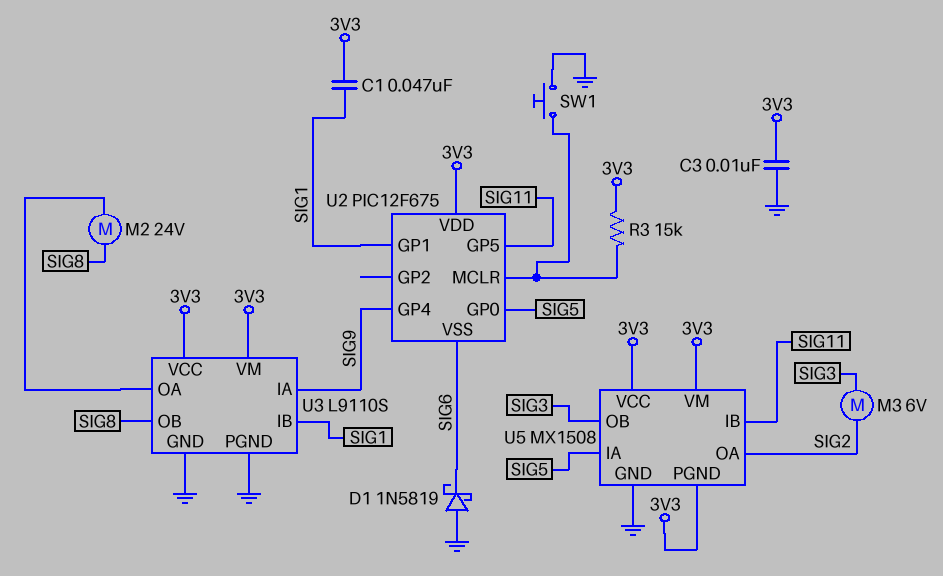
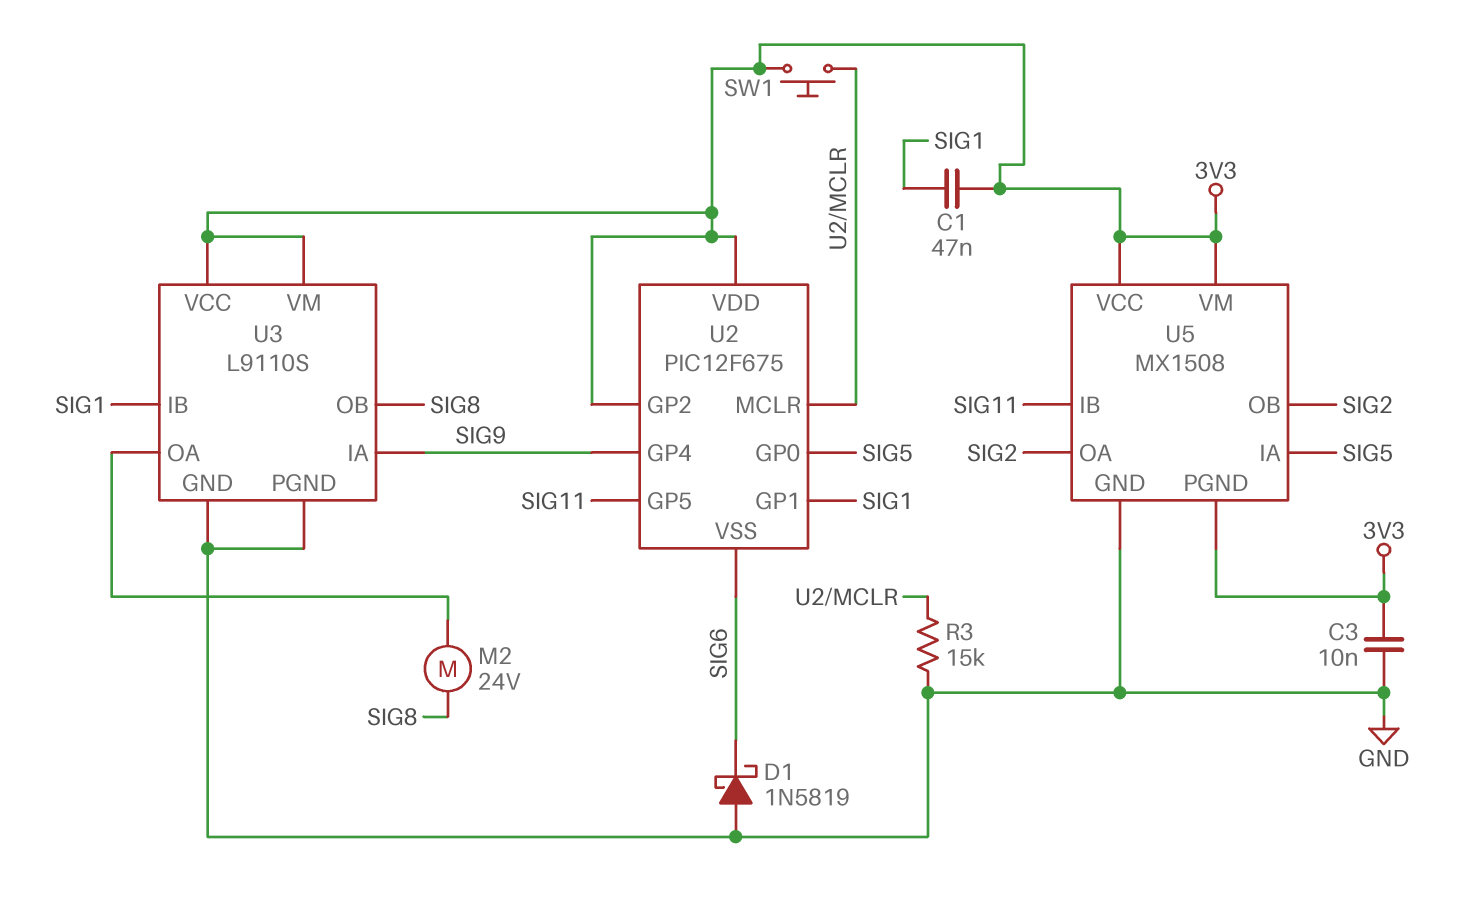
M3: motor 6V (SIG2, SIG3) -> none
R3: 15k (3V3, U2/MCLR) -> 15k (GND, U2/MCLR)
SW1: button (GND, U2/MCLR) -> button (3V3, U2/MCLR)
U2 pin GP2: none -> 3V3
U5 pin OB: SIG3 -> SIG2

